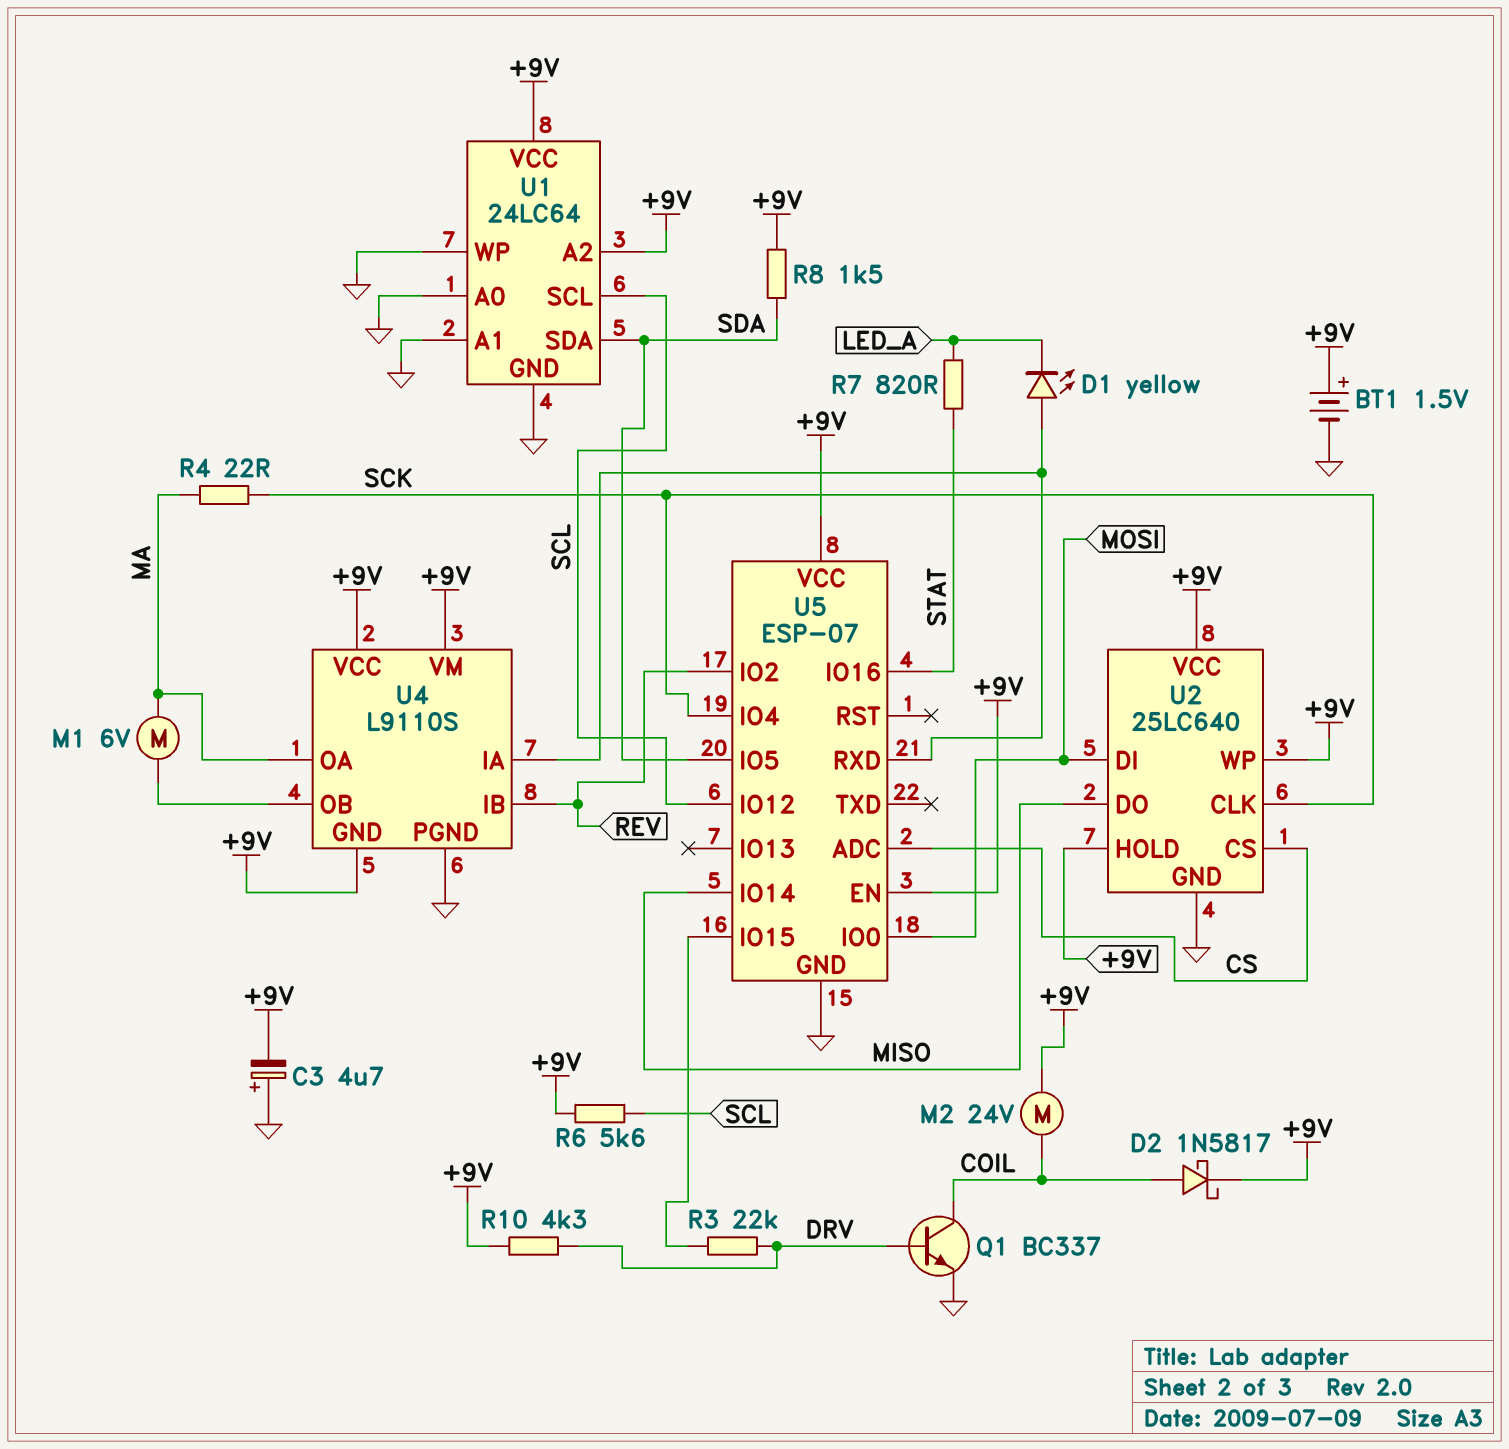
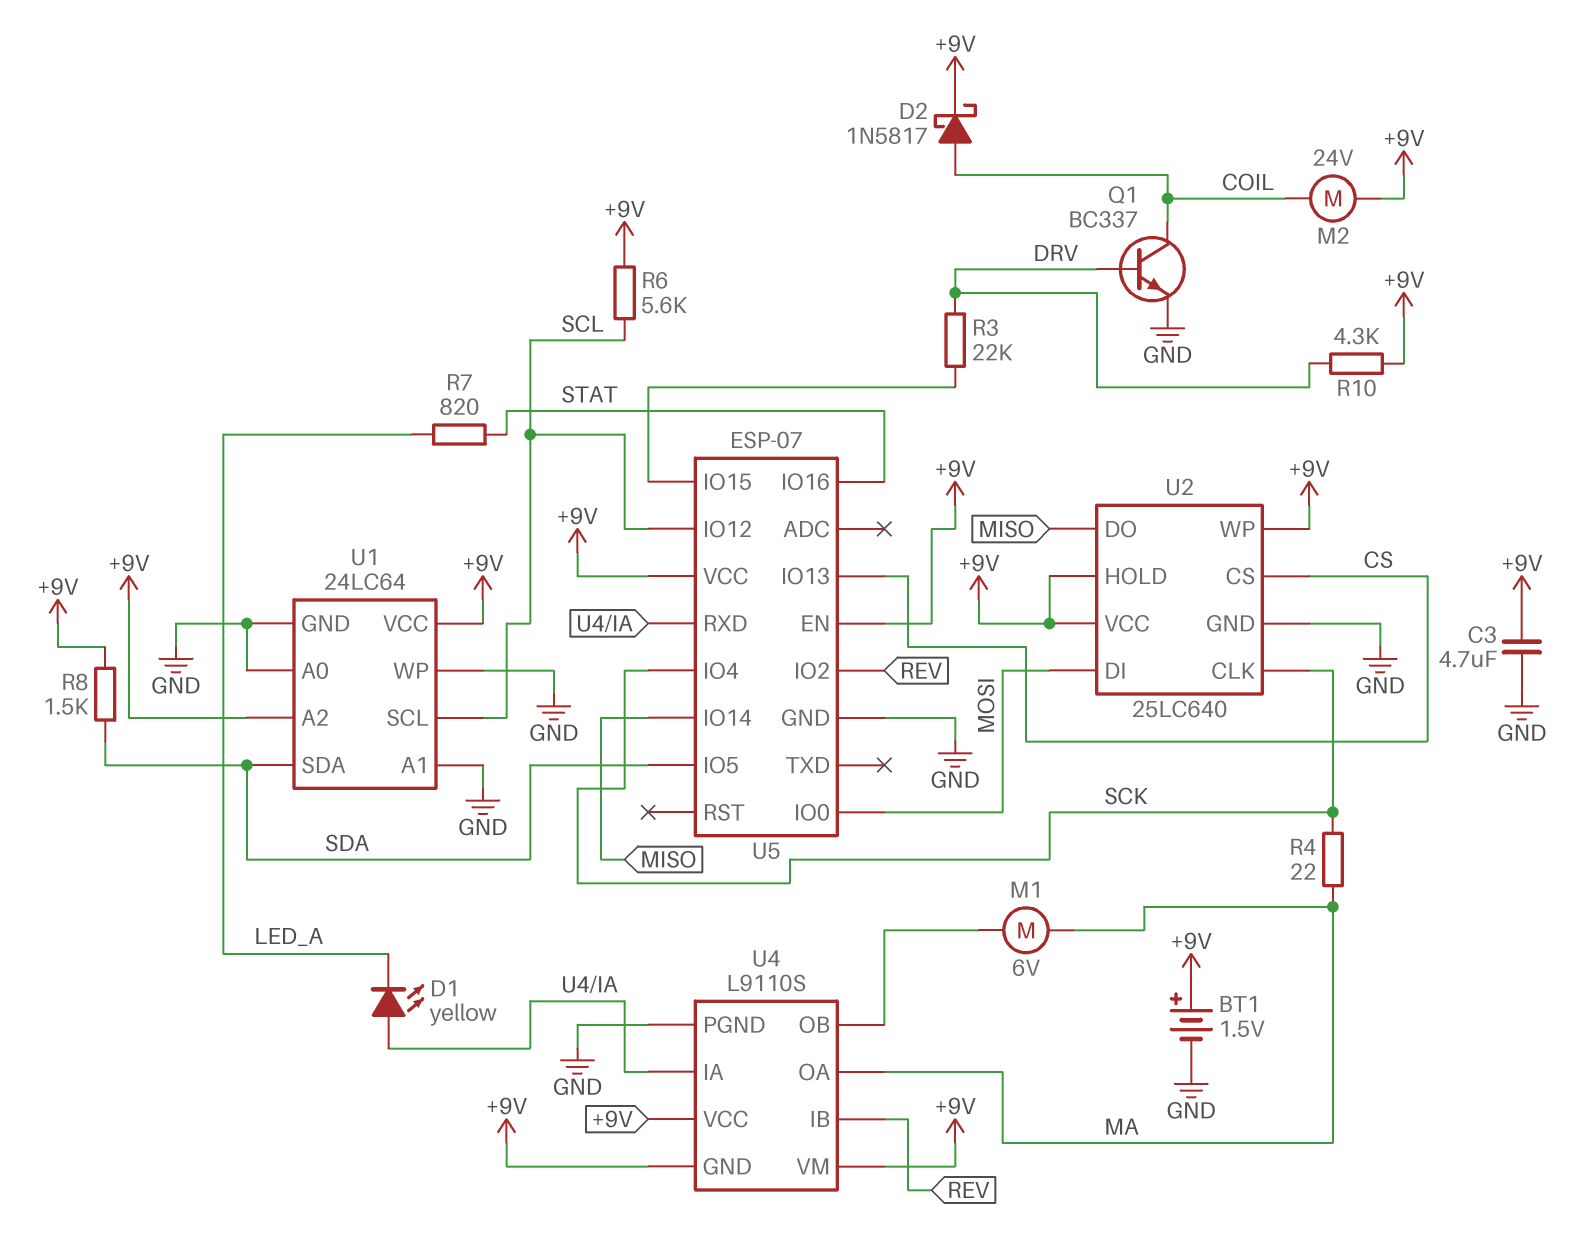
C3: 4.7uF (plus GND, minus +9V) -> 4.7uF (+9V, GND)
U5 pin ADC: CS -> none
U5 pin IO13: none -> CS

